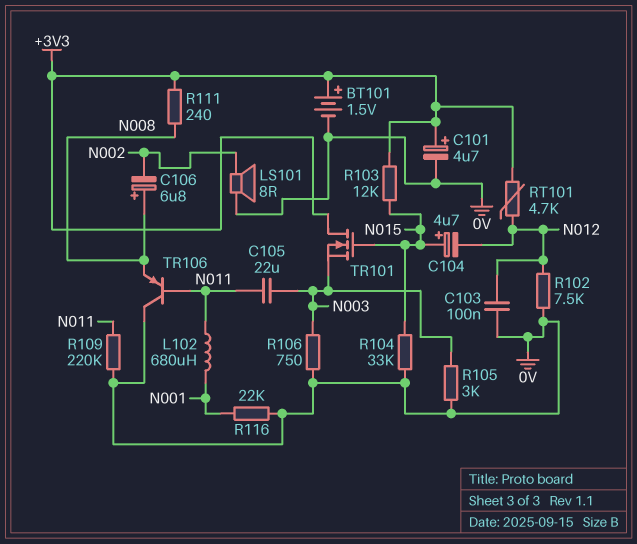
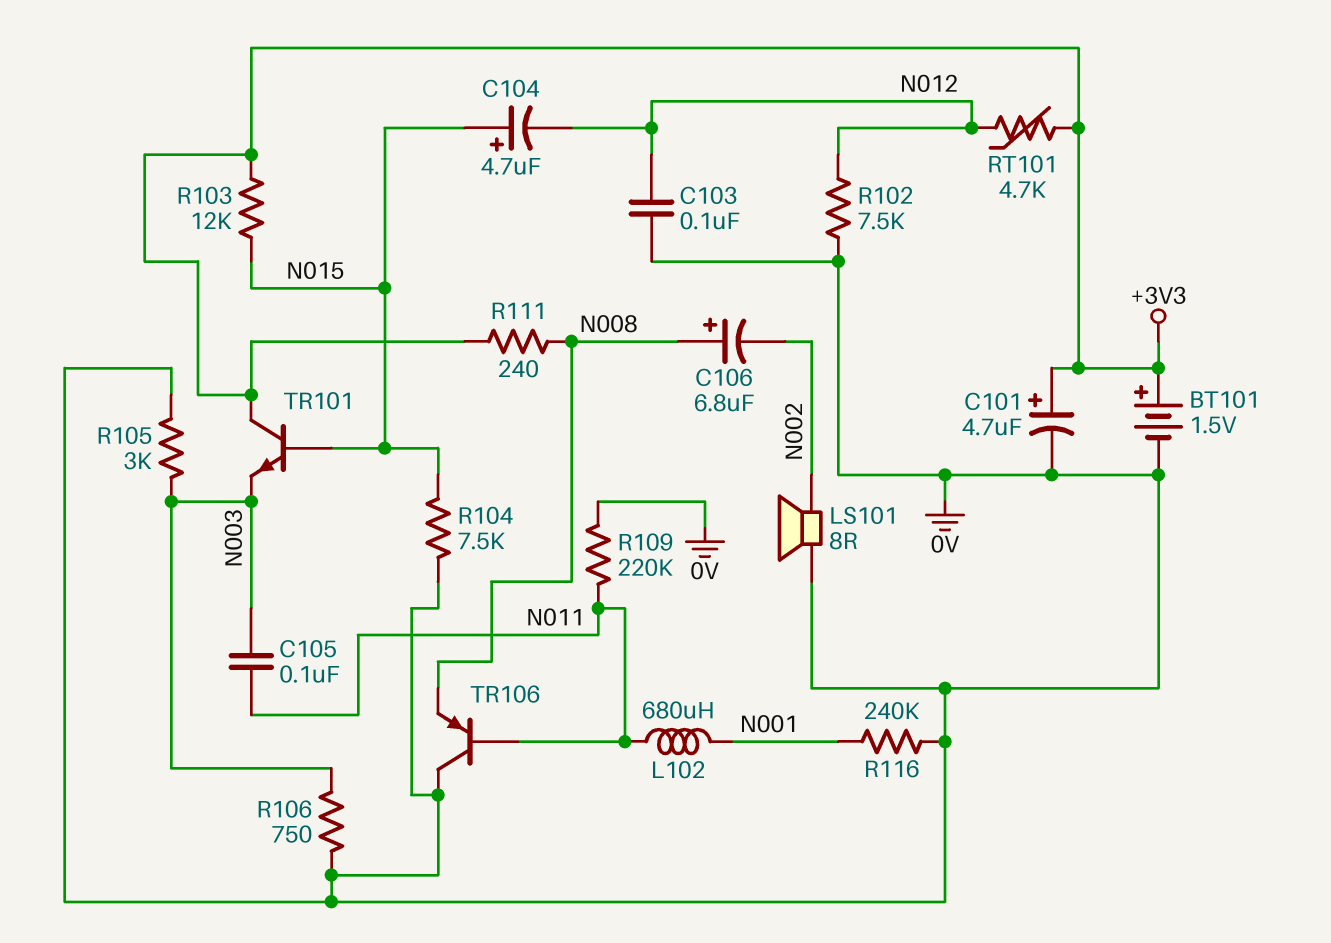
C105: 22uF (N003, N011) -> 100nF (N003, N011)
R104: 33k (0V, N015) -> 7.5k (0V, N015)
R116: 22k (0V, N001) -> 240k (0V, N001)
TR101: NMOS (G N015, D +3V3, S N003) -> NPN (B N015, C +3V3, E N003)

